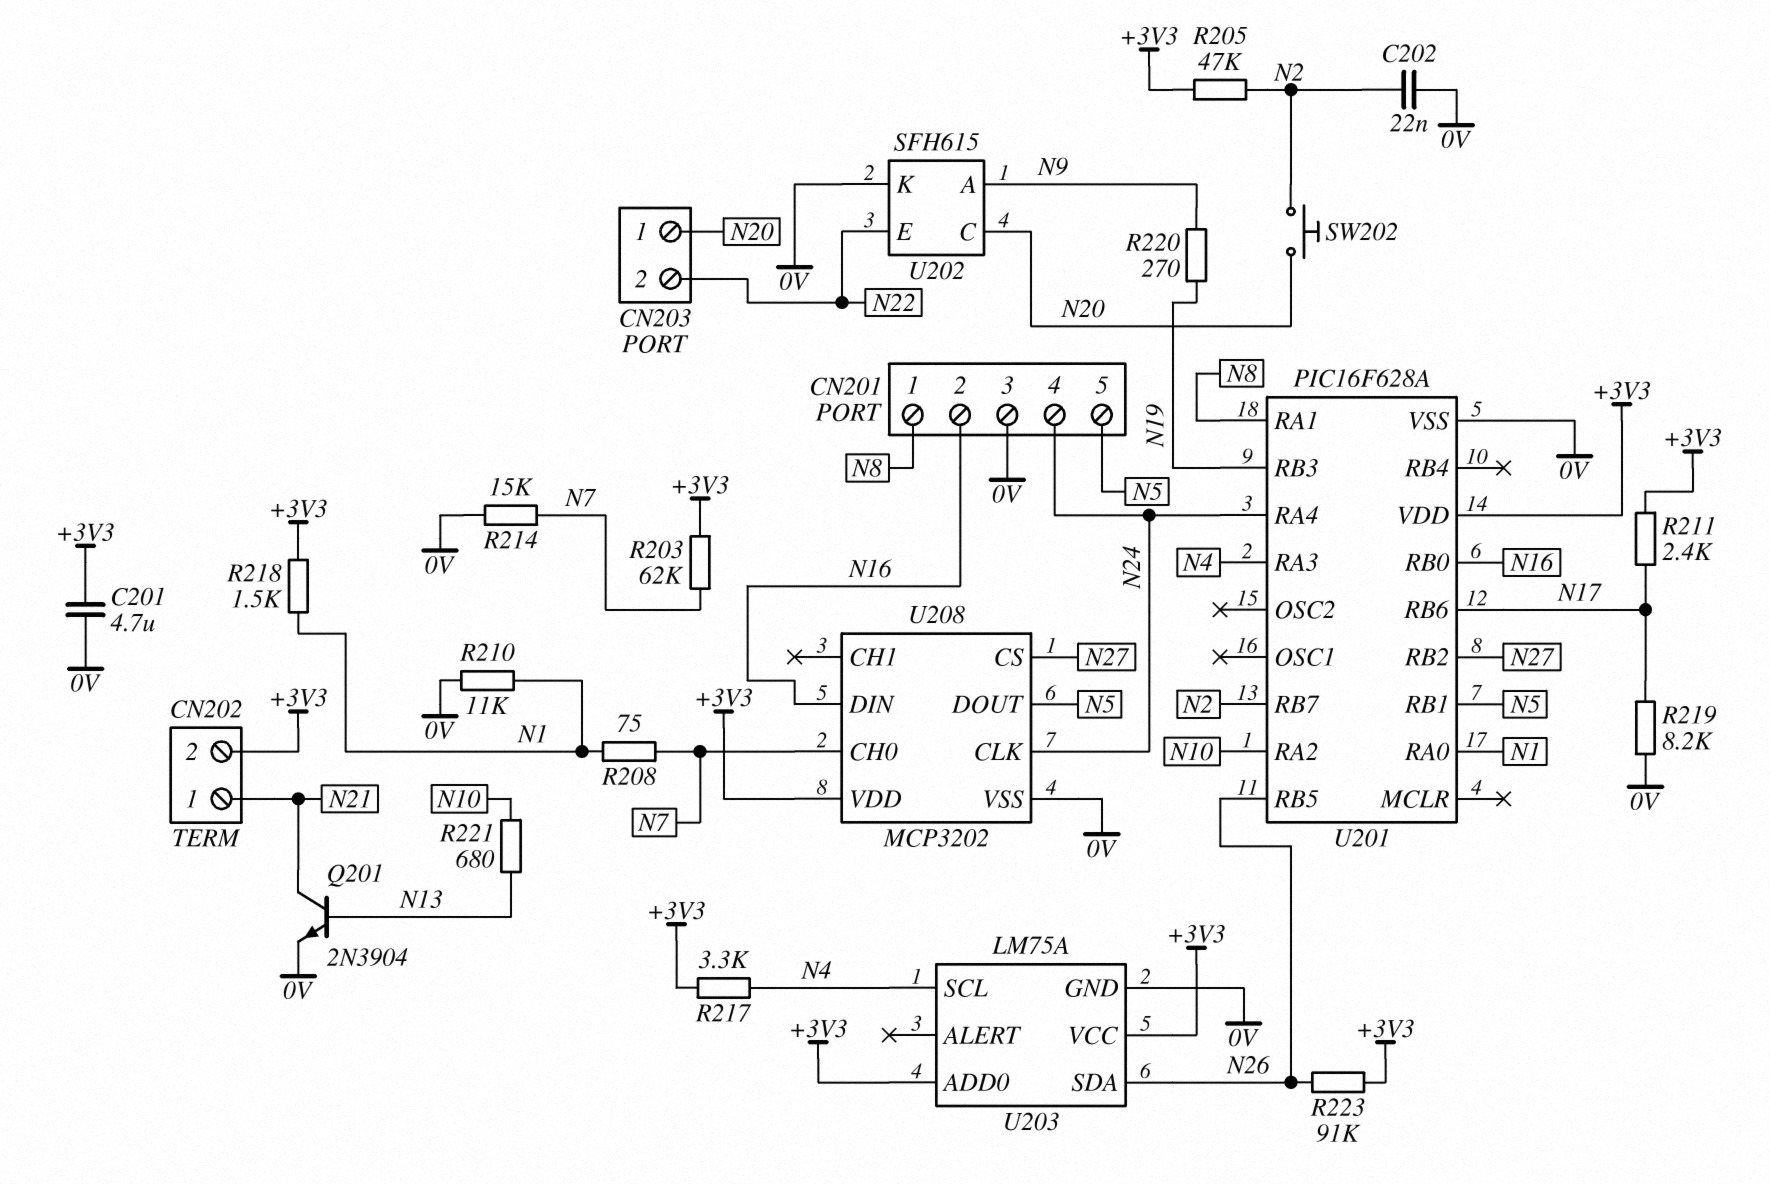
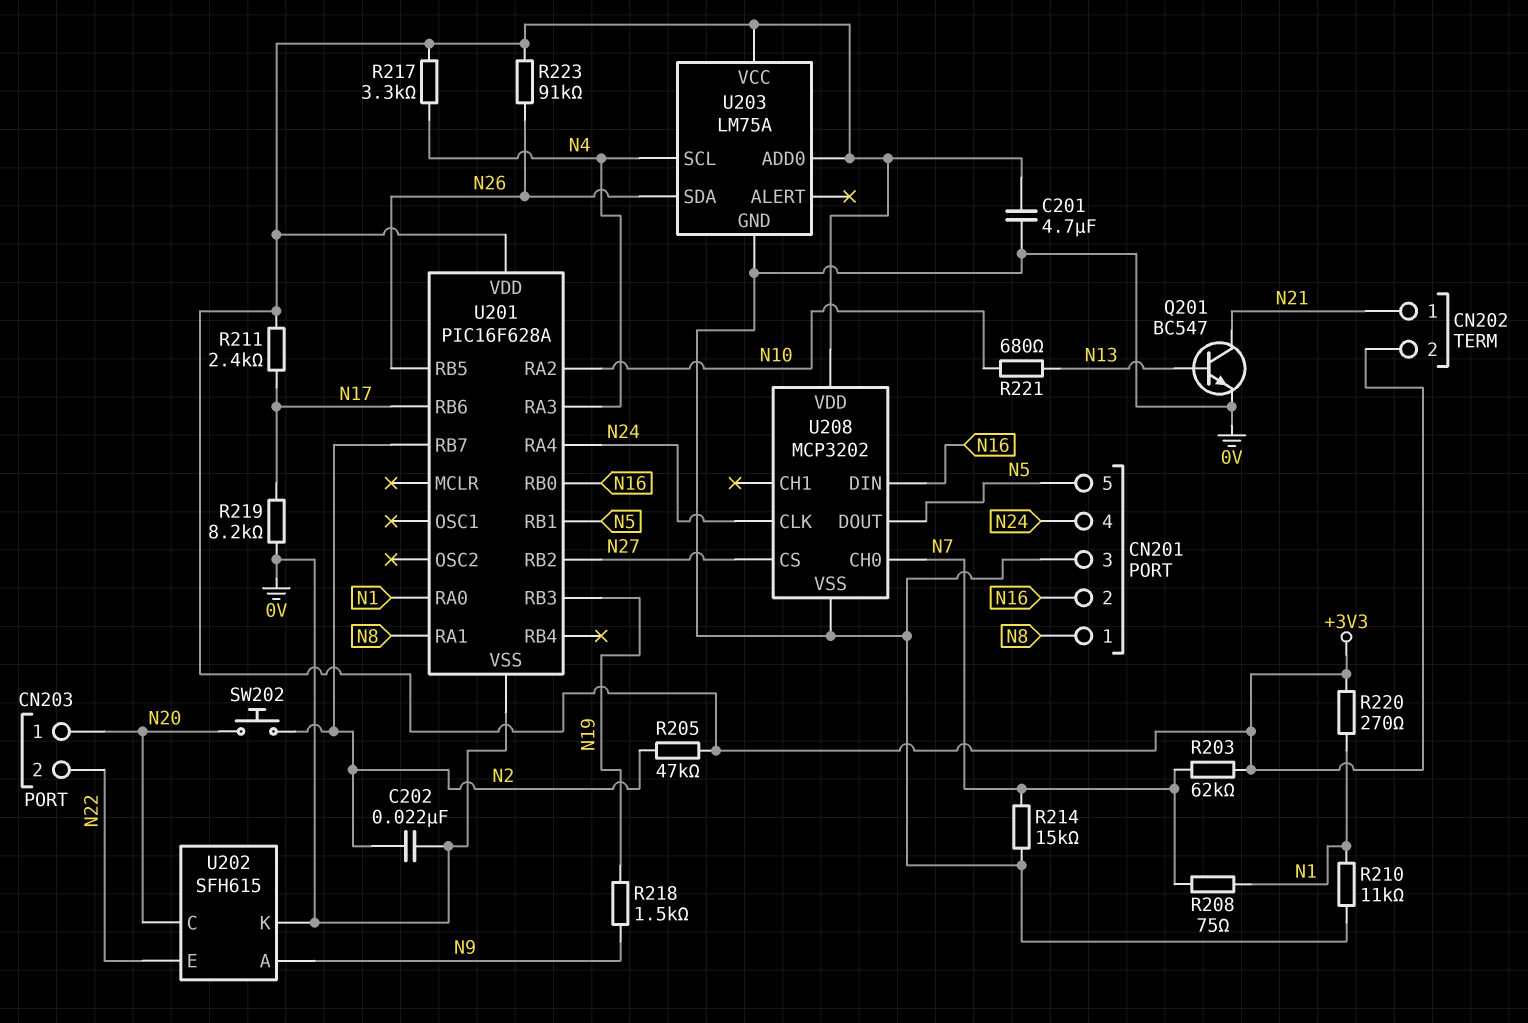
Q201: NPN 2N3904 (B N13, C N21, E 0V) -> NPN BC547 (B N13, C N21, E 0V)
R218: 1.5k (+3V3, N1) -> 1.5k (N9, N19)
R220: 270 (N9, N19) -> 270 (+3V3, N1)

